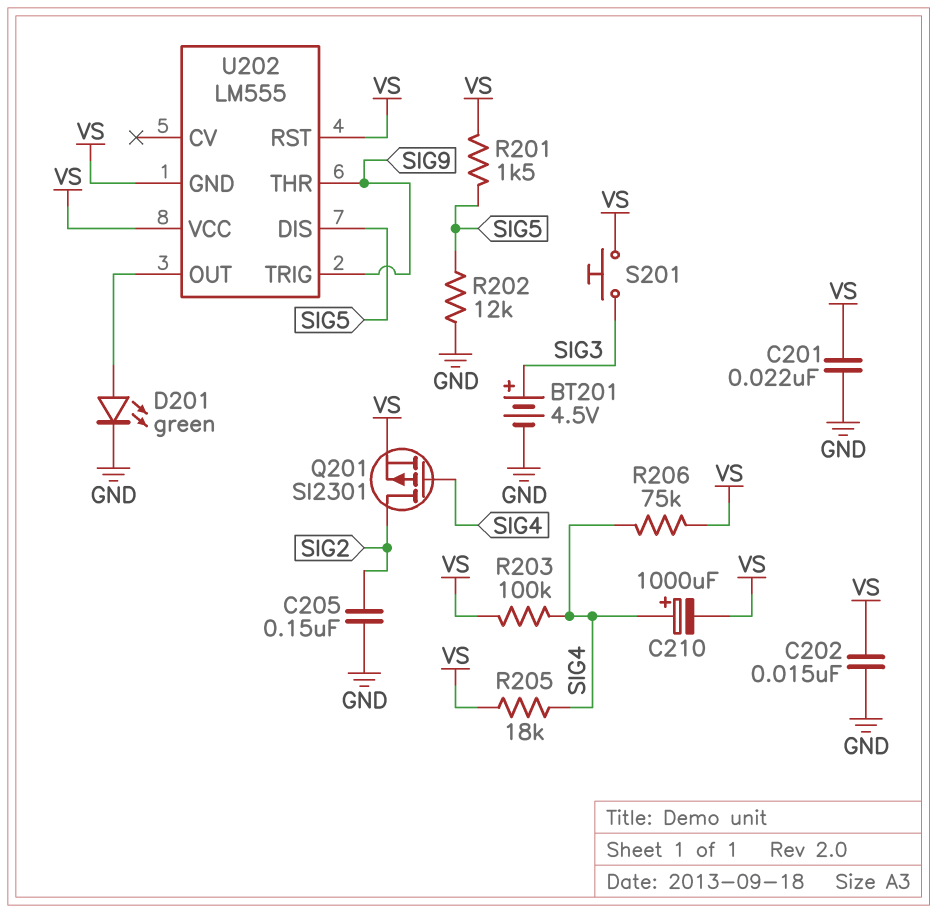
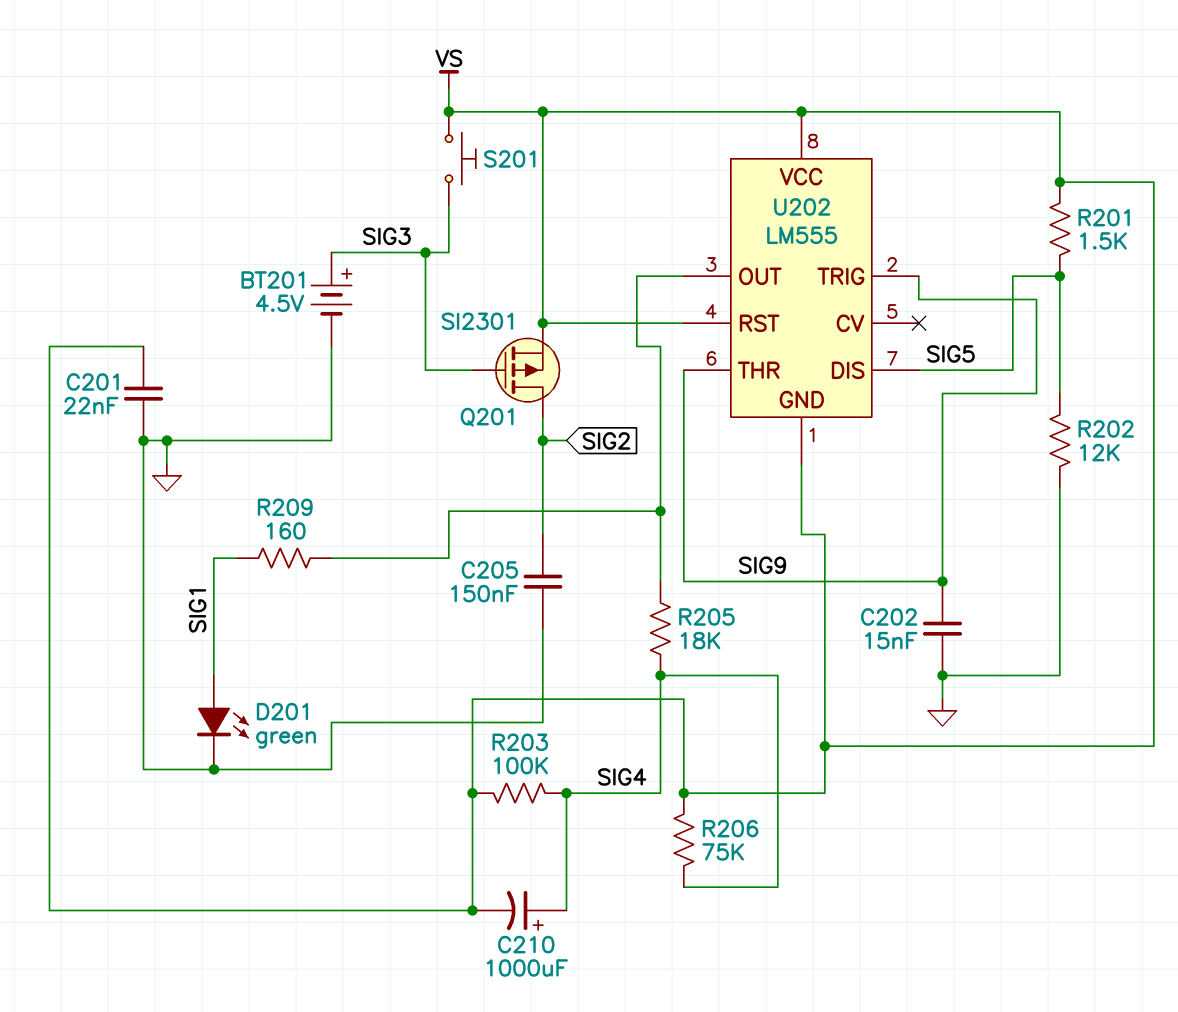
C202: 15nF (GND, VS) -> 15nF (GND, SIG9)
D201: LED green (A U202/OUT, K GND) -> LED green (A SIG1, K GND)
Q201: PMOS SI2301 (G SIG4, D SIG2, S VS) -> PMOS SI2301 (G SIG3, D SIG2, S VS)
R205: 18k (SIG4, VS) -> 18k (SIG4, U202/OUT)
R209: none -> 160 (SIG1, U202/OUT)

